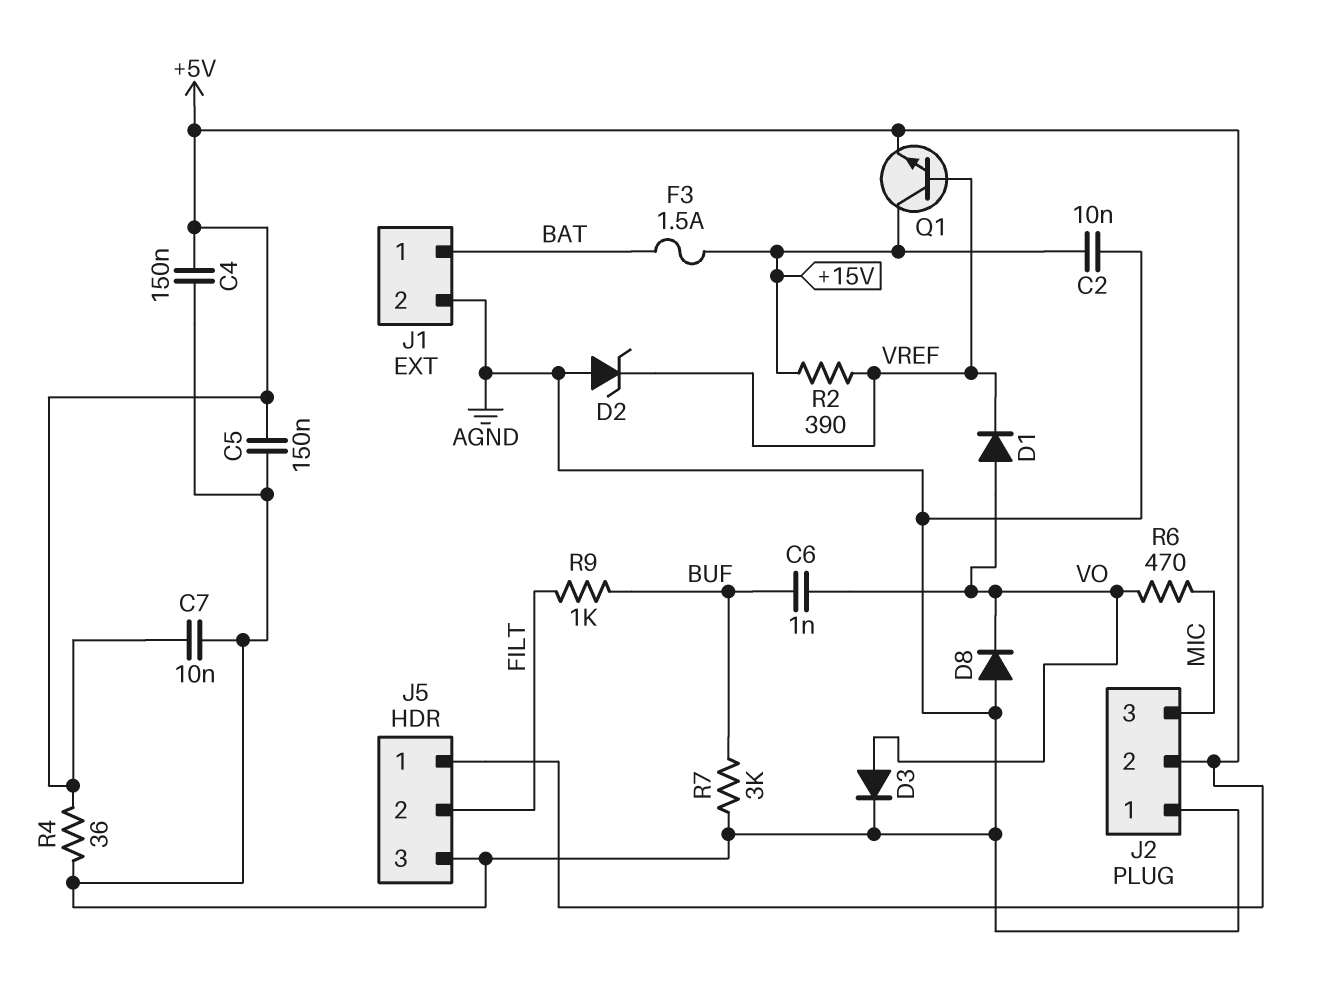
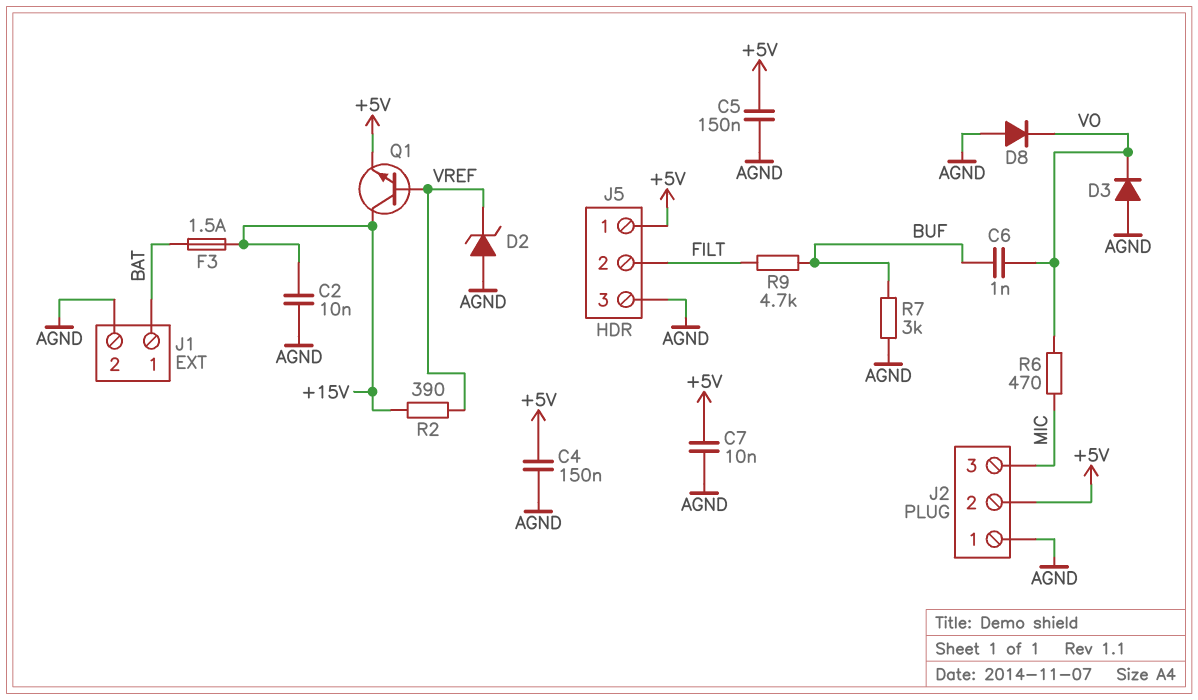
D1: diode (A VO, K VREF) -> none
D3: diode (A VO, K AGND) -> diode (A AGND, K VO)
R4: 36 (+5V, AGND) -> none
R9: 1k (BUF, FILT) -> 4.7k (BUF, FILT)

